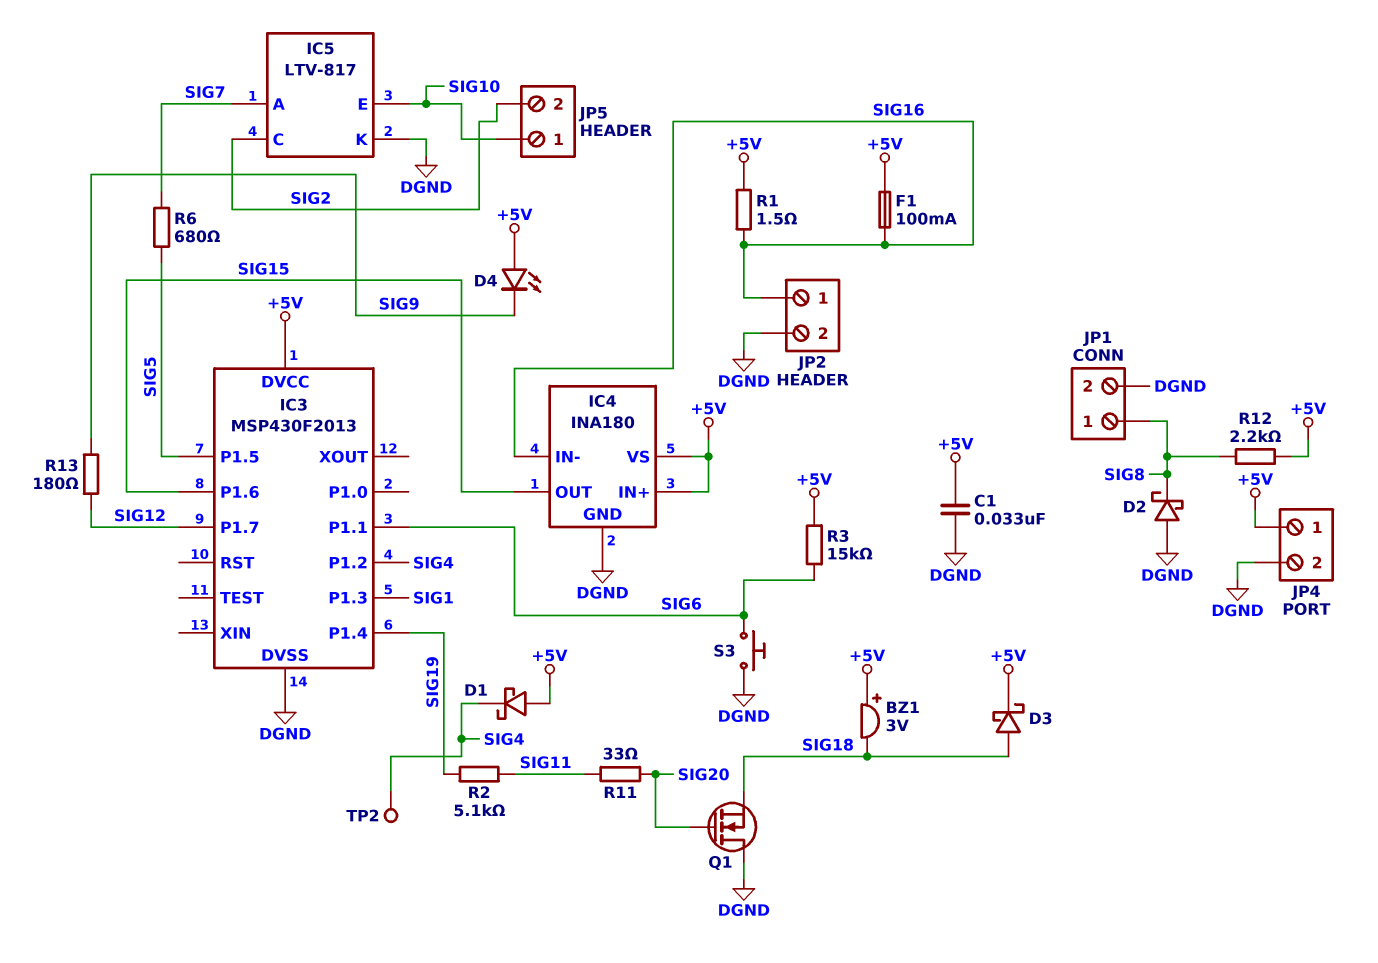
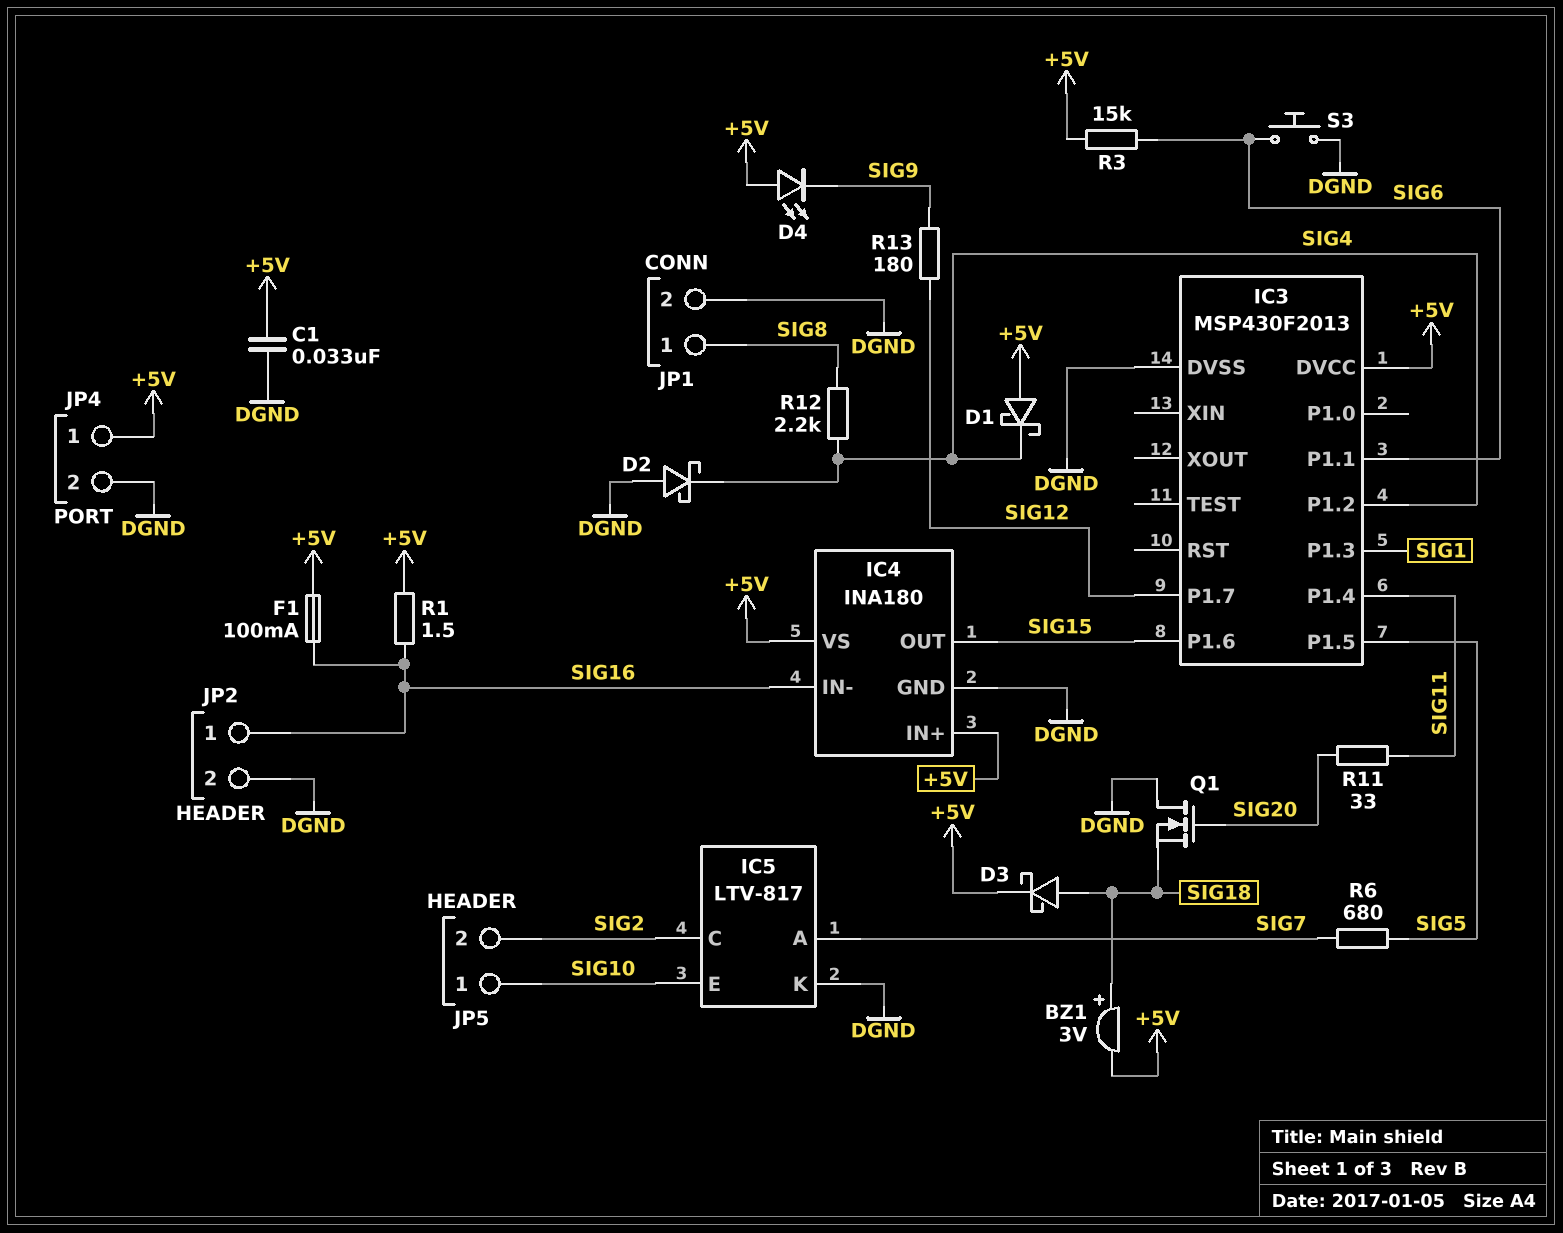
BZ1: buzzer 3V (plus +5V, minus SIG18) -> buzzer 3V (plus SIG18, minus +5V)
D2: schottky (A DGND, K SIG8) -> schottky (A DGND, K SIG4)
IC3 pin P1.4: SIG19 -> SIG11
R2: 5.1k (SIG11, SIG19) -> none
R12: 2.2k (+5V, SIG8) -> 2.2k (SIG4, SIG8)
TP2: test point (SIG4) -> none

